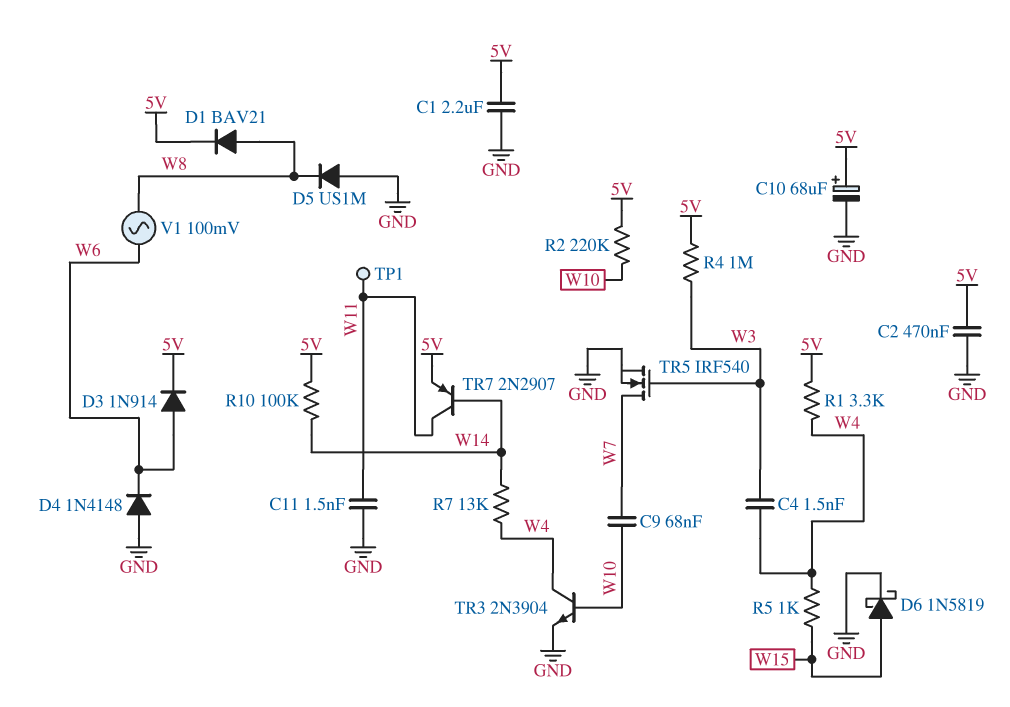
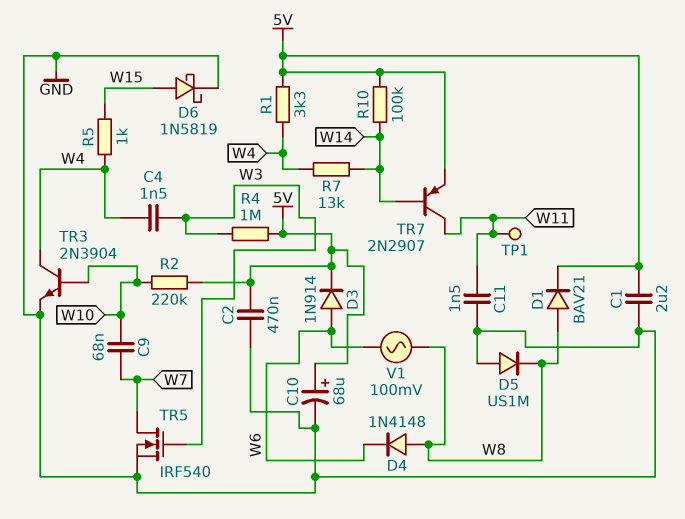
D4: diode 1N4148 (A GND, K W6) -> diode 1N4148 (A W8, K W6)

